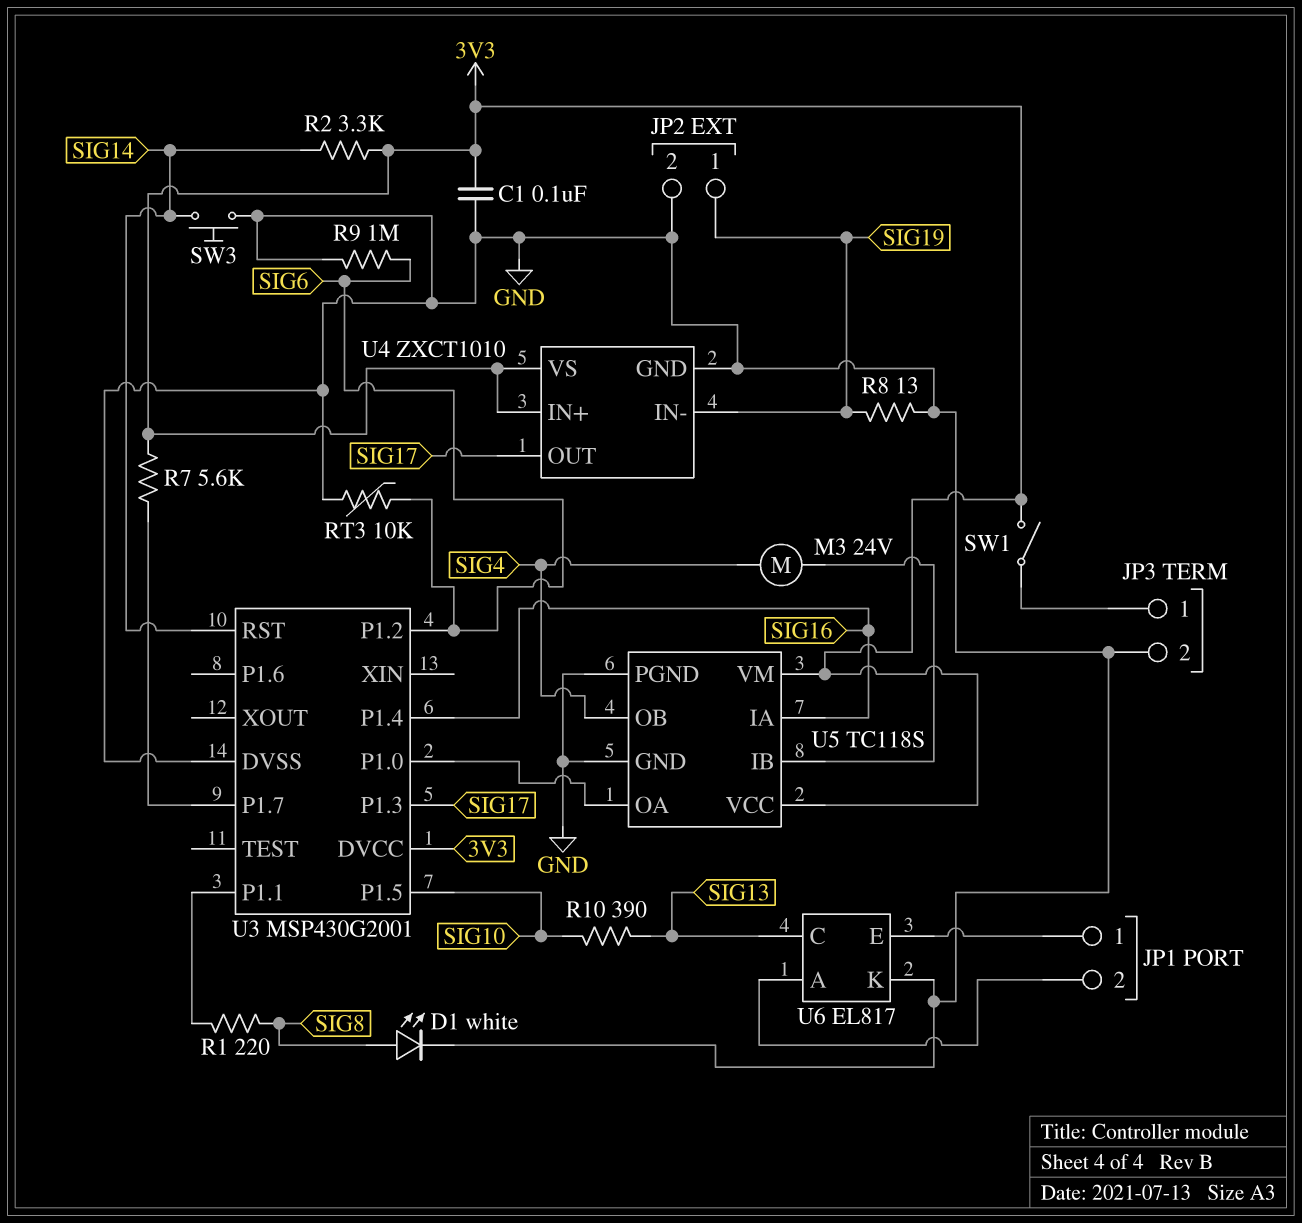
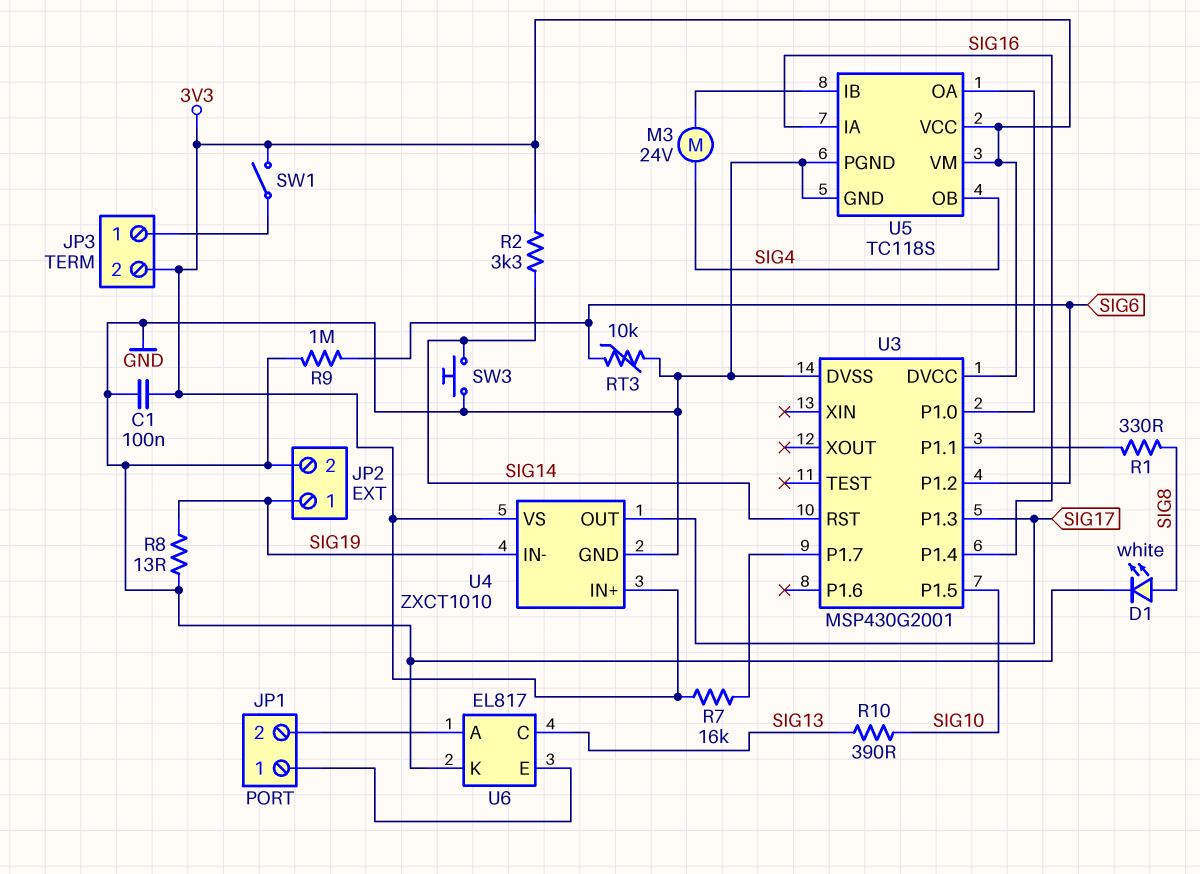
JP3 pin 2: GND -> 3V3
R1: 220 (SIG8, U3/P1.1) -> 330 (SIG8, U3/P1.1)
R7: 5.6k (3V3, U3/P1.7) -> 16k (3V3, U3/P1.7)

